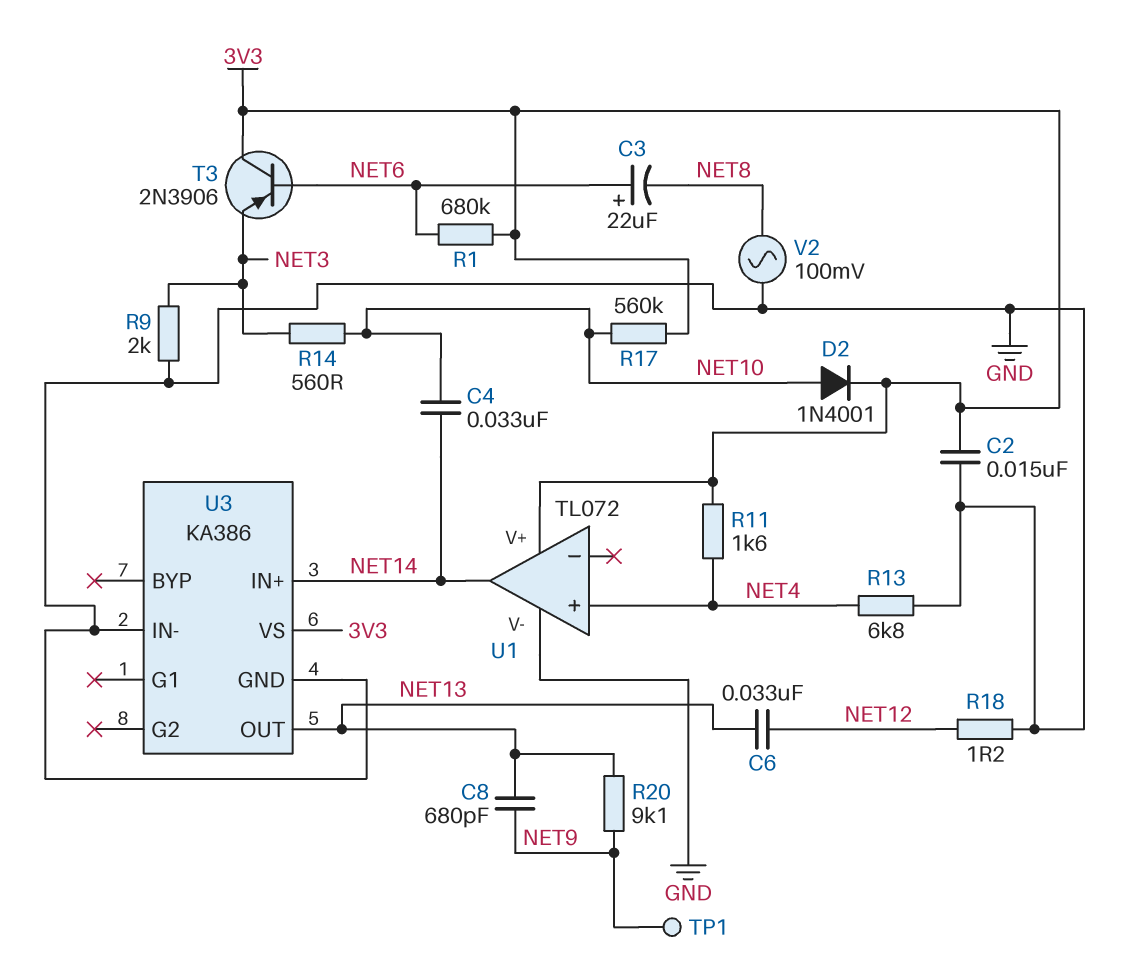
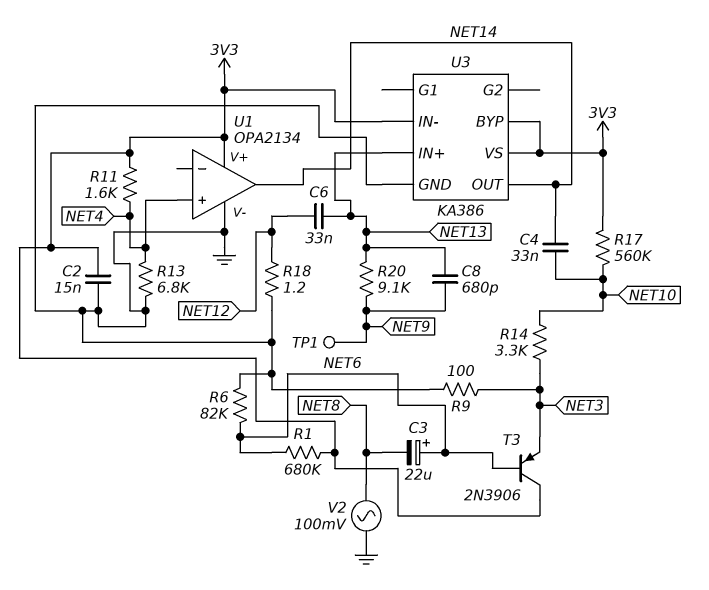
D2: diode 1N4001 (A NET10, K 3V3) -> none
R6: none -> 82k (GND, NET6)
R9: 2k (GND, NET3) -> 100 (GND, NET3)
R14: 560 (NET3, NET10) -> 3.3k (NET3, NET10)
U1: TL072 -> OPA2134
U3 pin BYP: none -> 3V3
U3 pin IN+: NET14 -> NET13
U3 pin IN-: GND -> 3V3
U3 pin OUT: NET13 -> NET14

